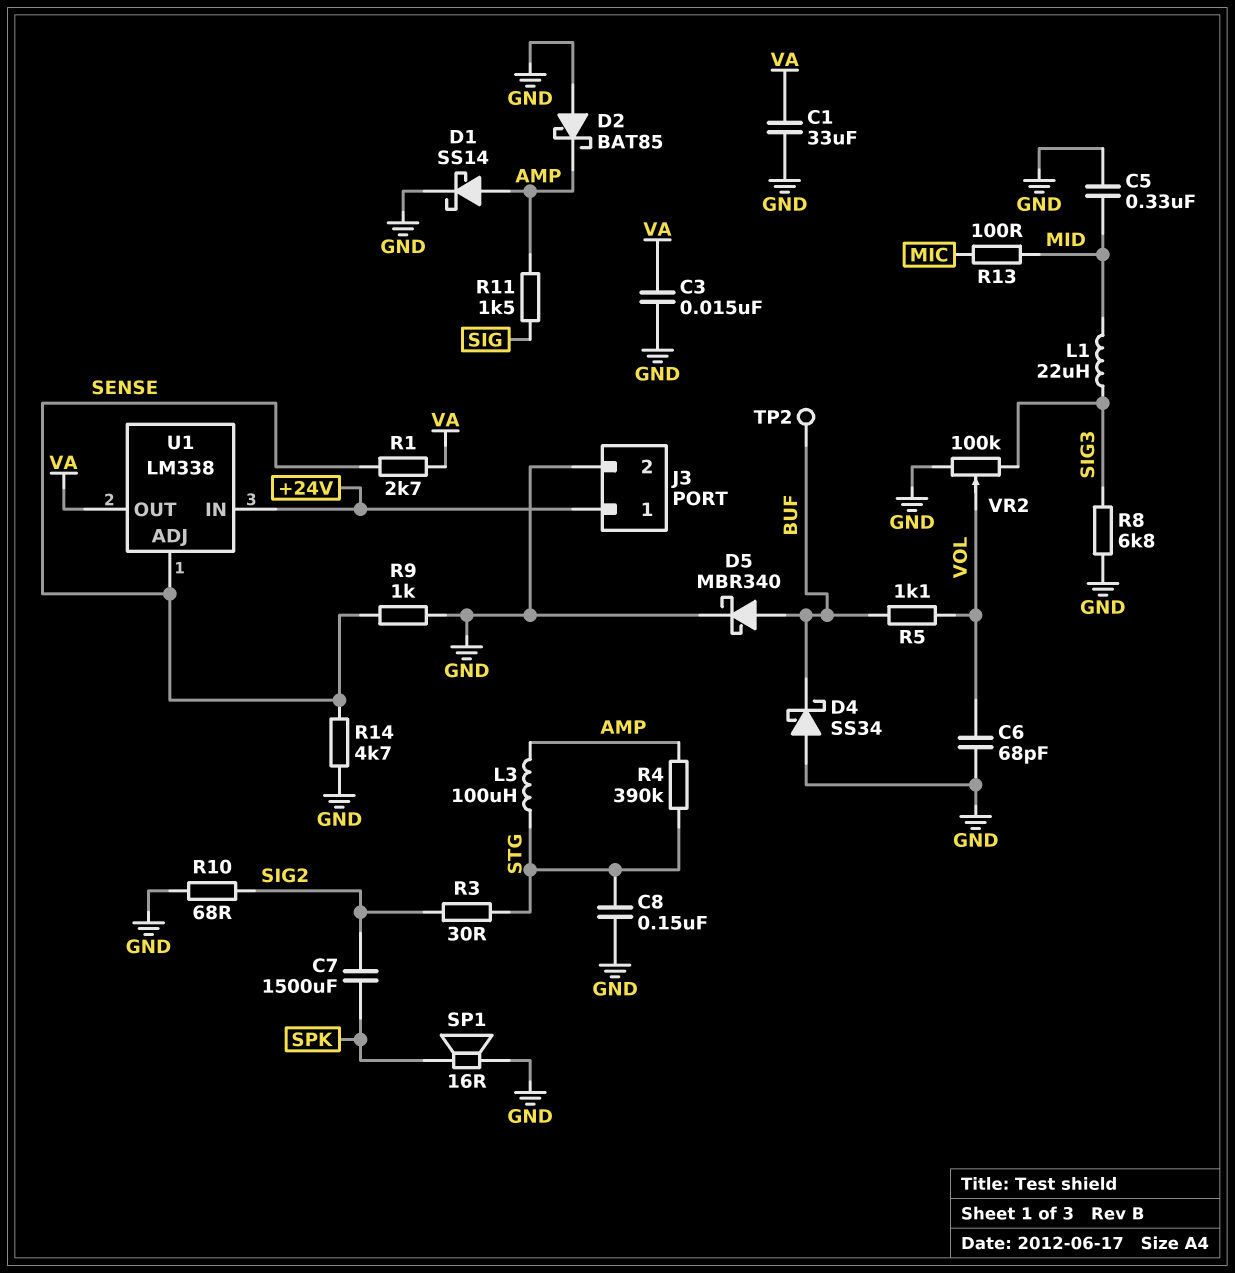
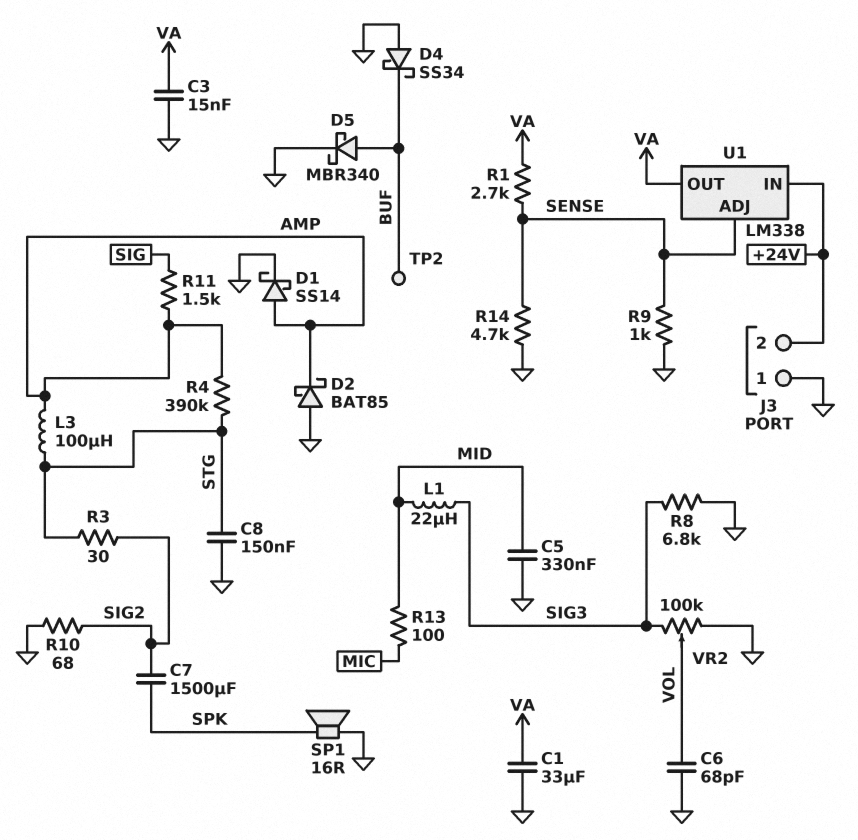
J3 pin 1: +24V -> GND
J3 pin 2: GND -> +24V
R5: 1.1k (BUF, VOL) -> none

